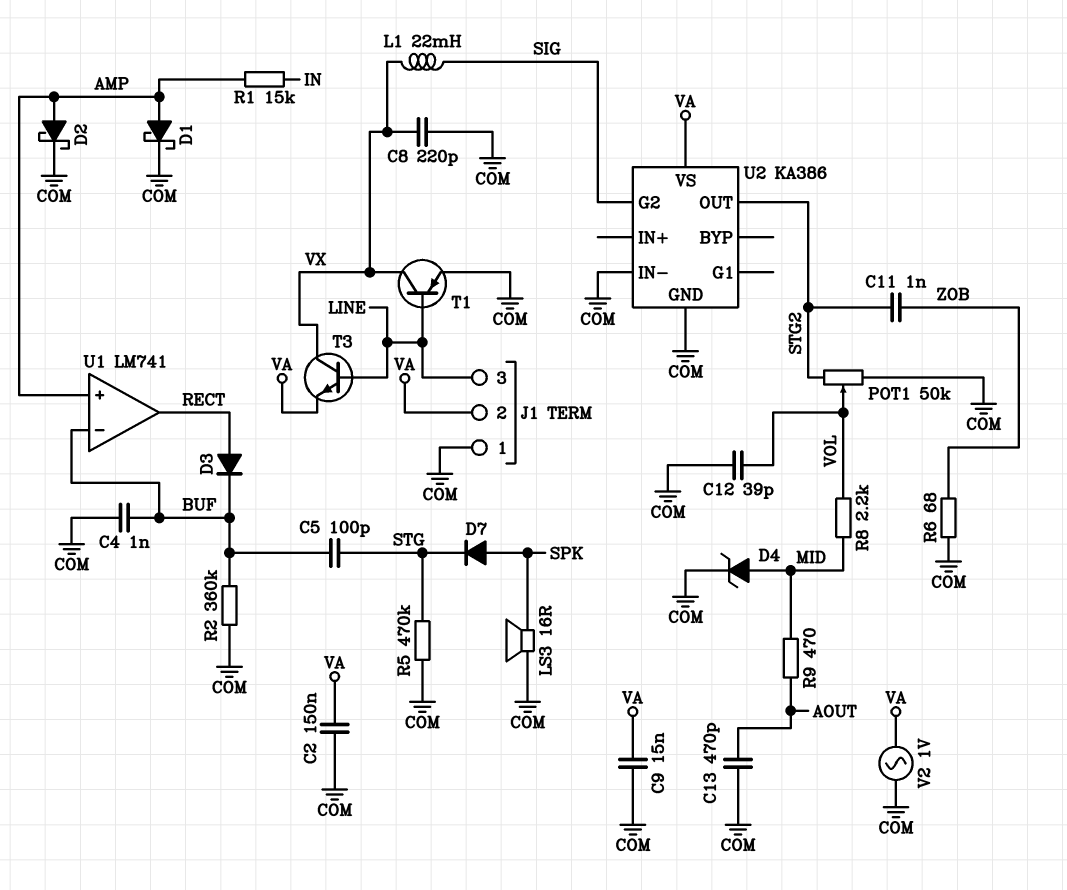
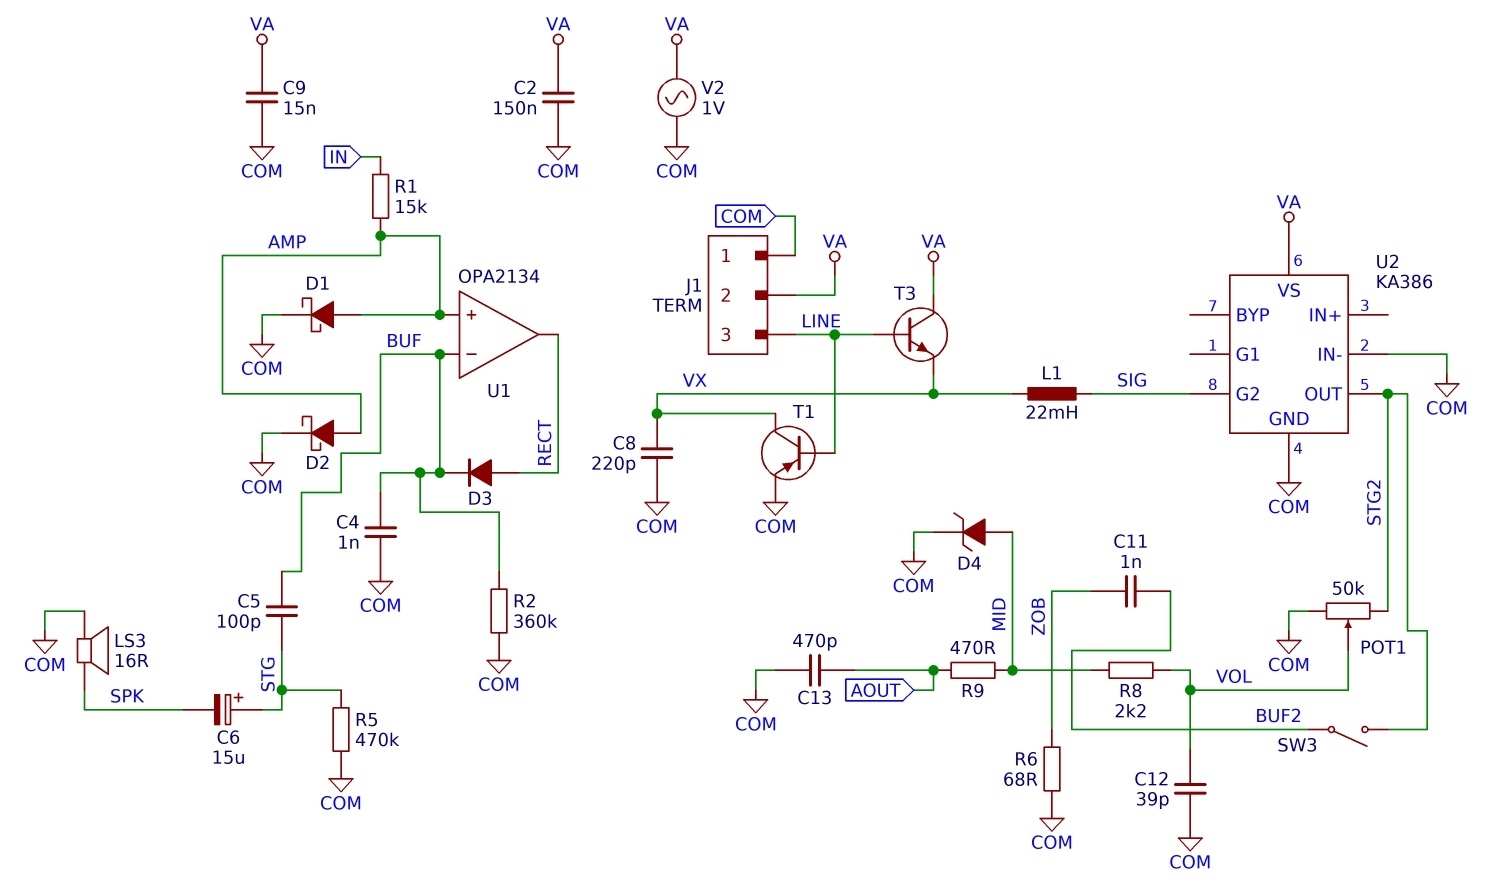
C6: none -> 15uF (plus STG, minus SPK)
C11: 1nF (STG2, ZOB) -> 1nF (BUF2, ZOB)
D7: diode (A SPK, K STG) -> none
SW3: none -> switch (BUF2, STG2)
T3: NPN (B LINE, C VX, E VA) -> NPN (B LINE, C VA, E VX)
U1: LM741 -> OPA2134

